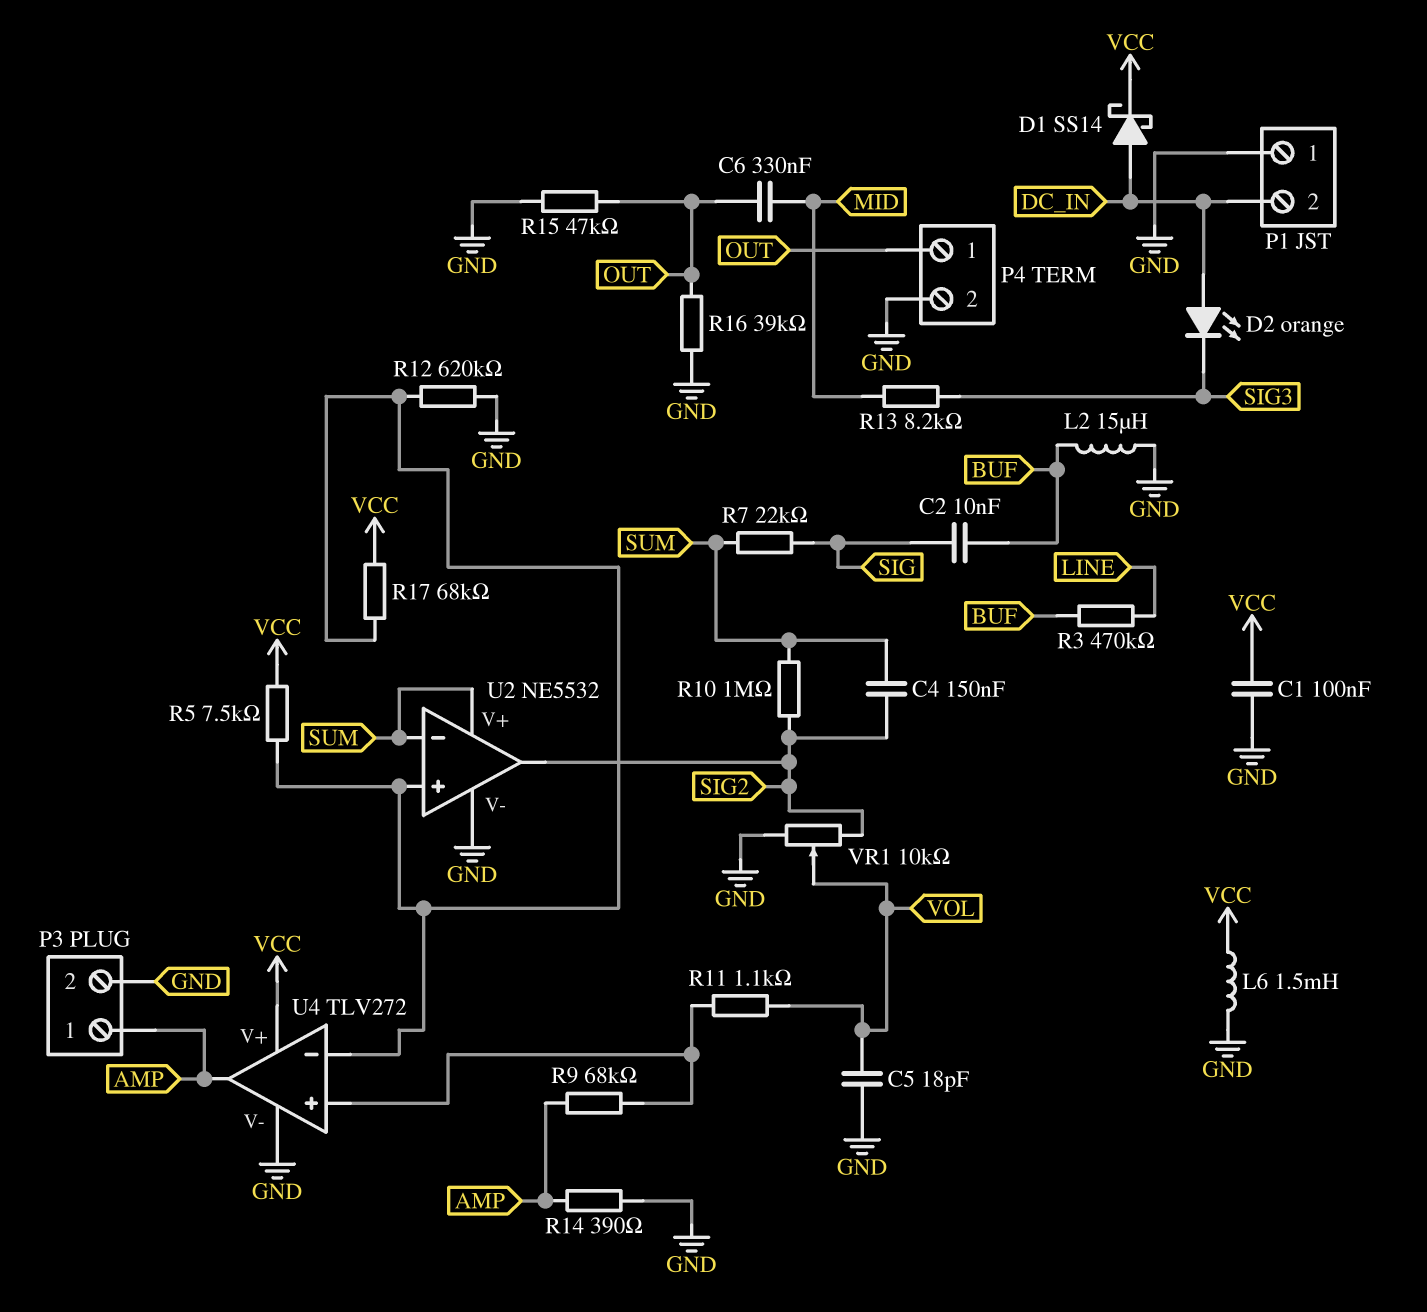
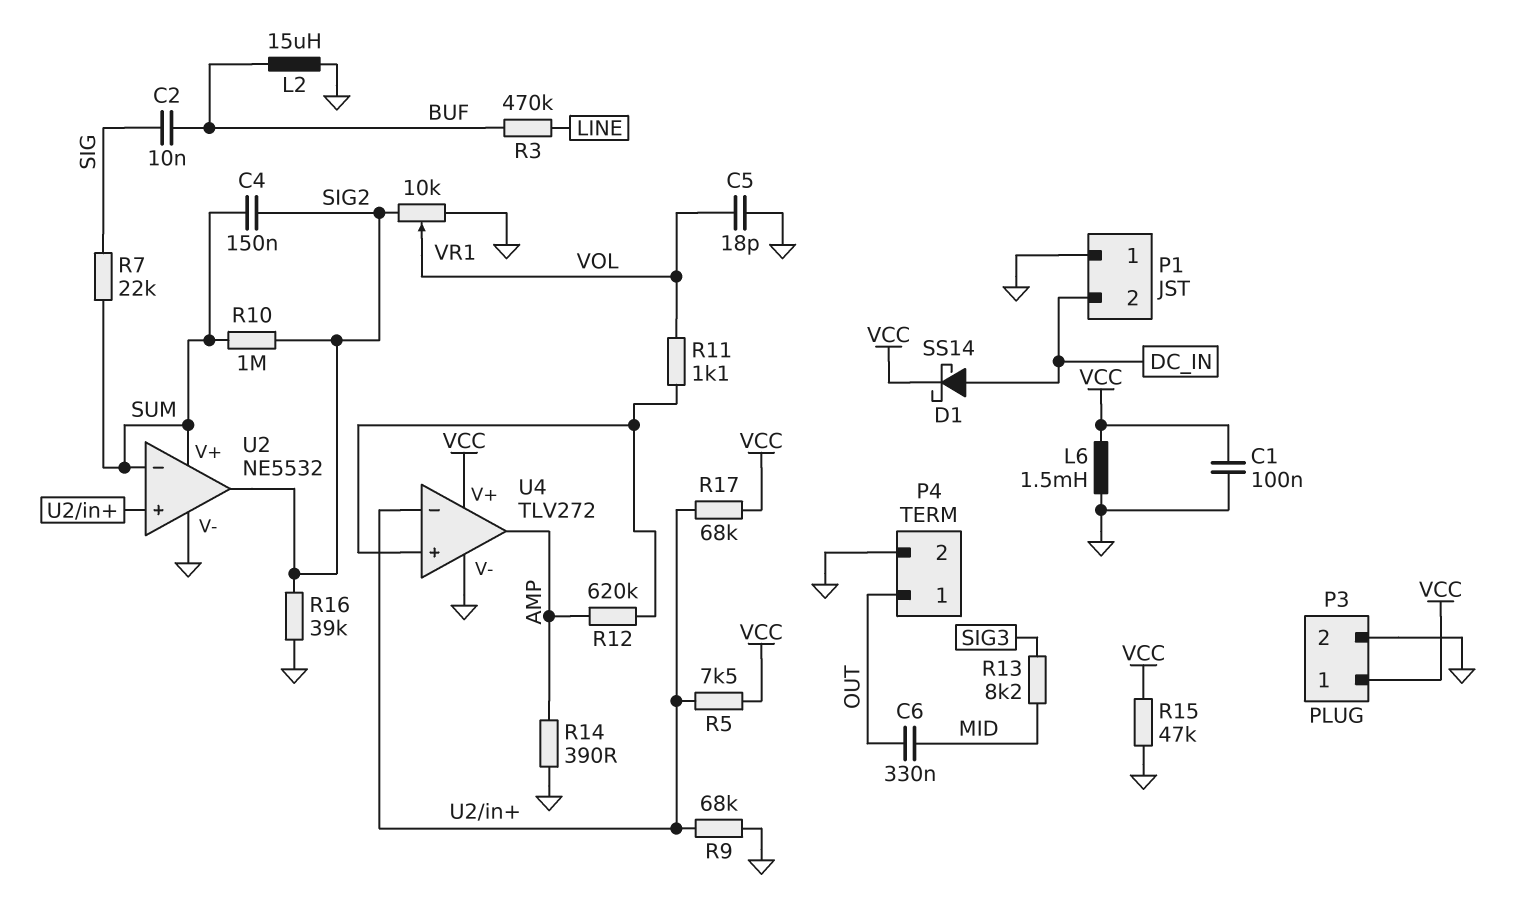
D2: LED orange (A DC_IN, K SIG3) -> none
P3 pin 1: AMP -> VCC
R9: 68k (AMP, U4/in+) -> 68k (GND, U2/in+)
R12: 620k (GND, U2/in+) -> 620k (AMP, U4/in+)
R15: 47k (GND, OUT) -> 47k (GND, VCC)
R16: 39k (GND, OUT) -> 39k (GND, SIG2)

